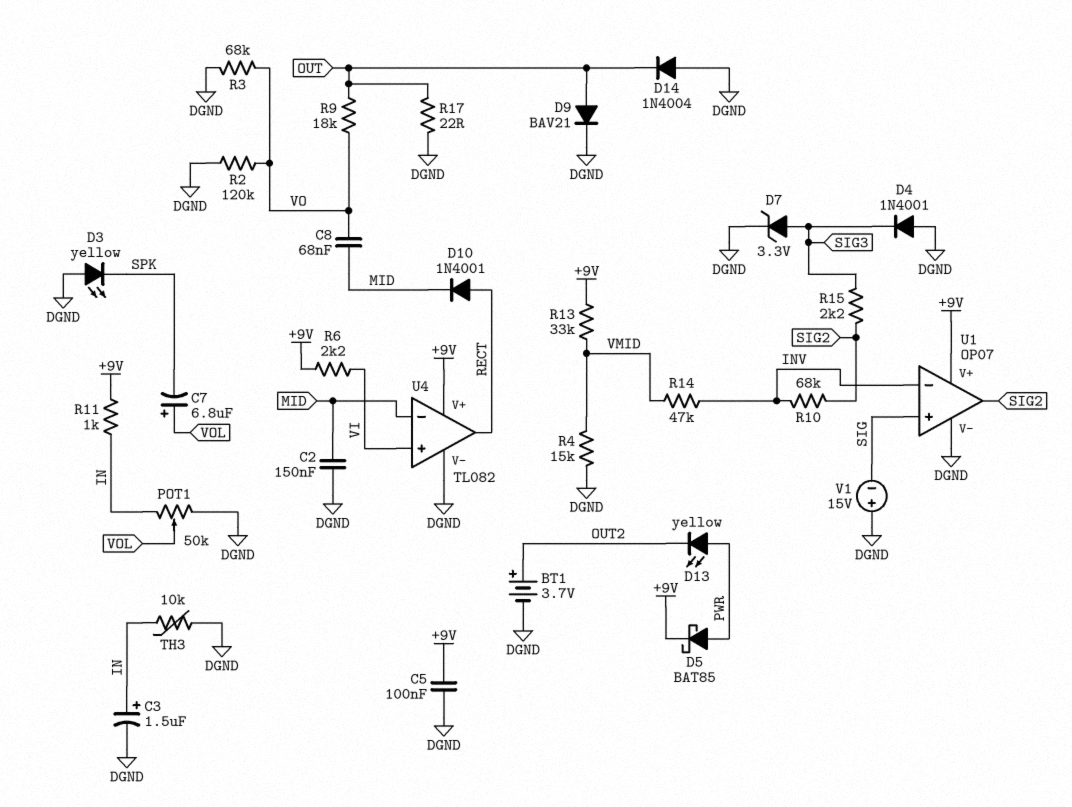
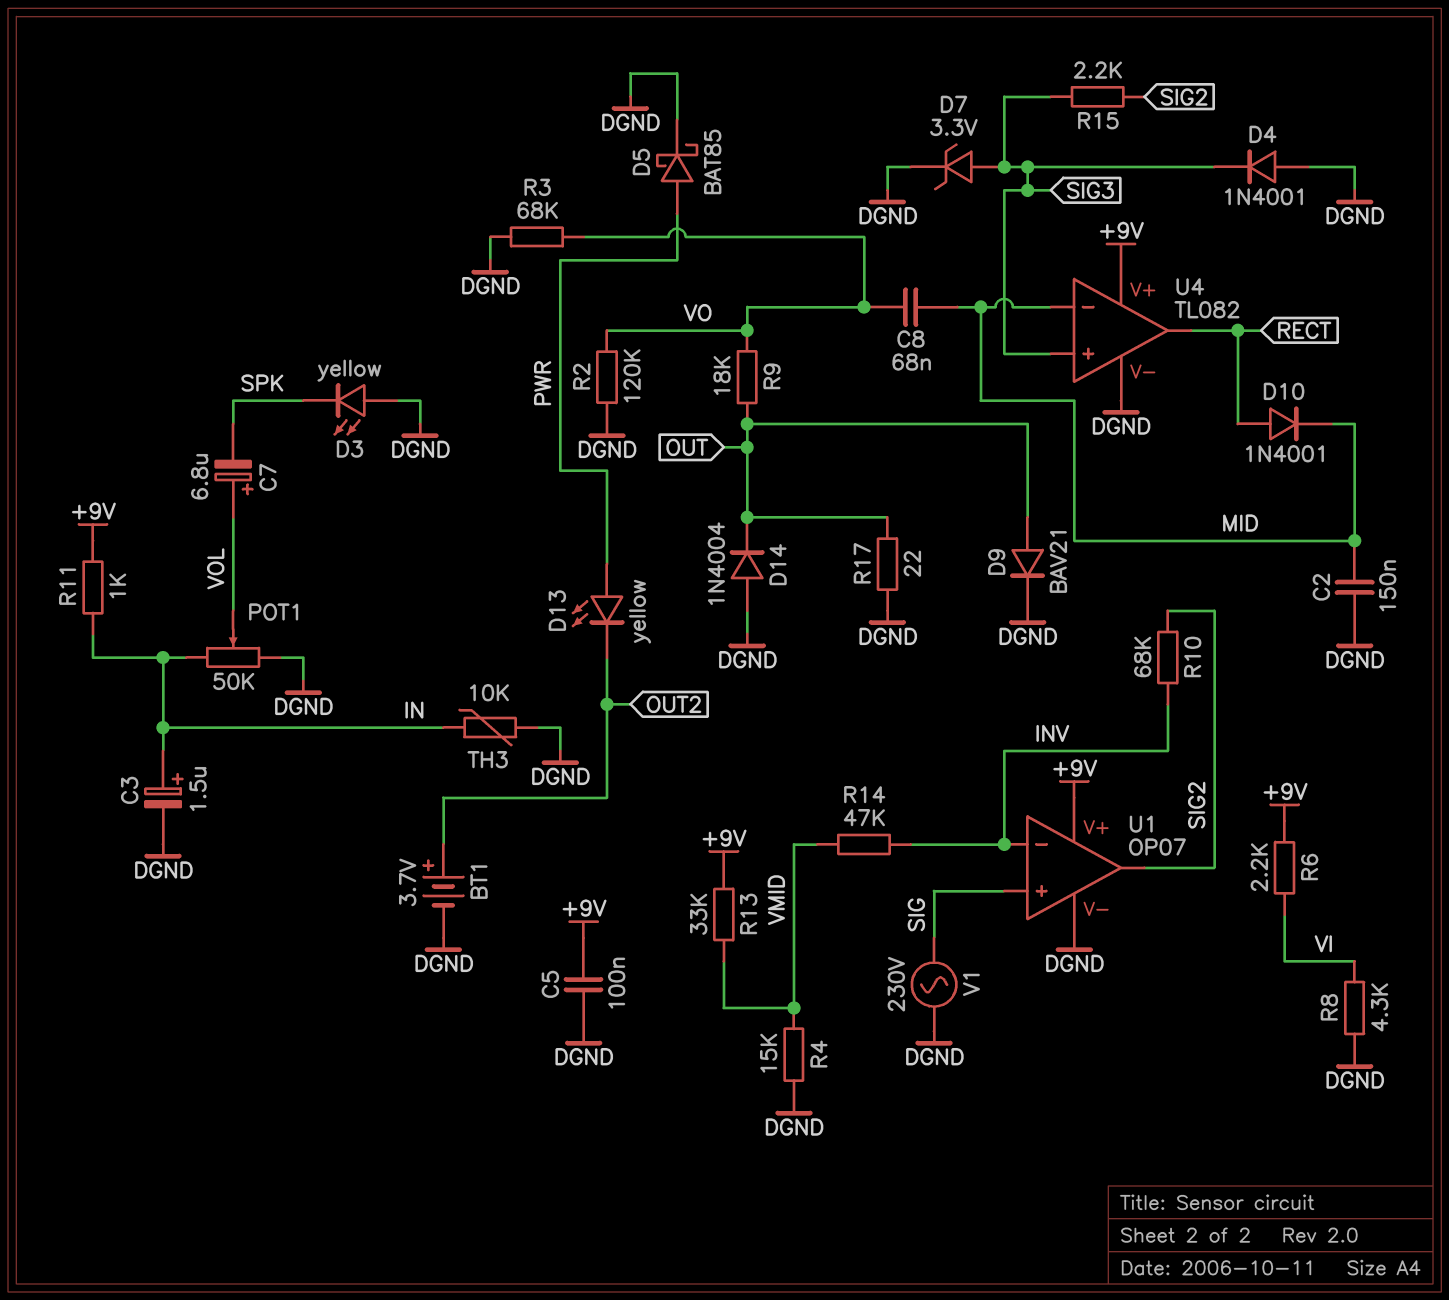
D5: schottky BAT85 (A PWR, K +9V) -> schottky BAT85 (A PWR, K DGND)
R8: none -> 4.3k (DGND, VI)
U4 pin in+: VI -> SIG3
V1: 15V (plus DGND, minus SIG) -> AC 230V (DGND, SIG)

